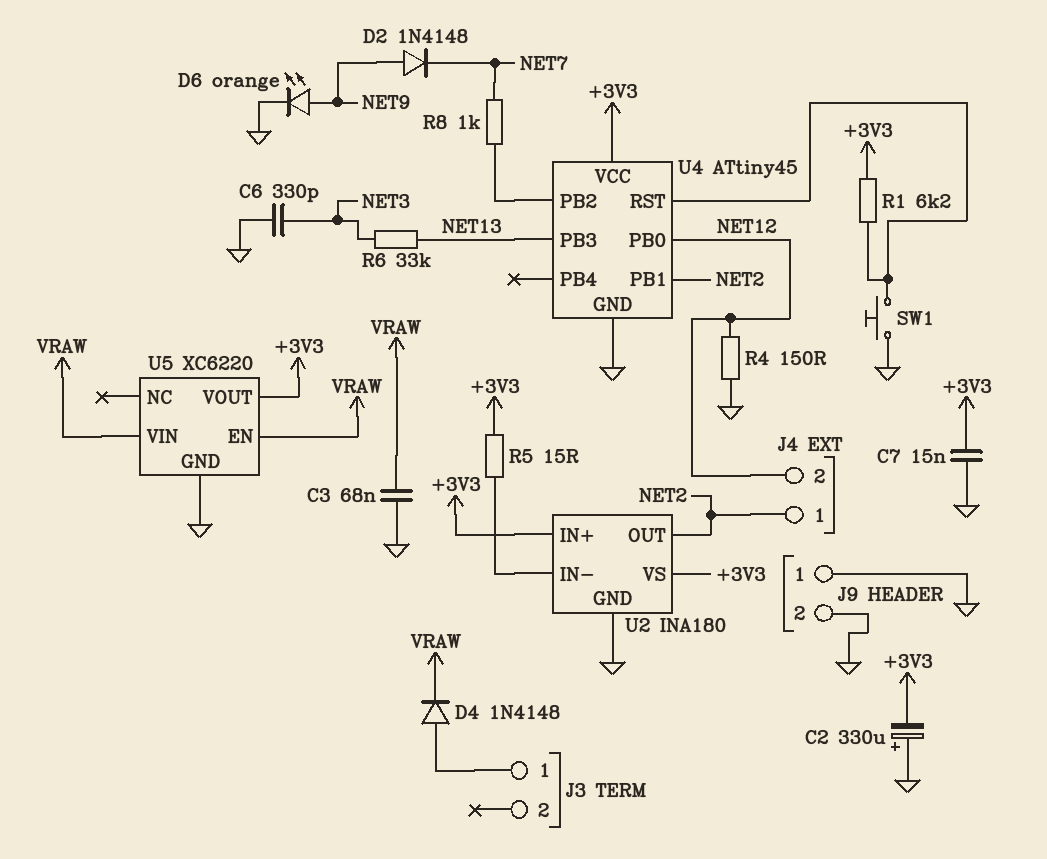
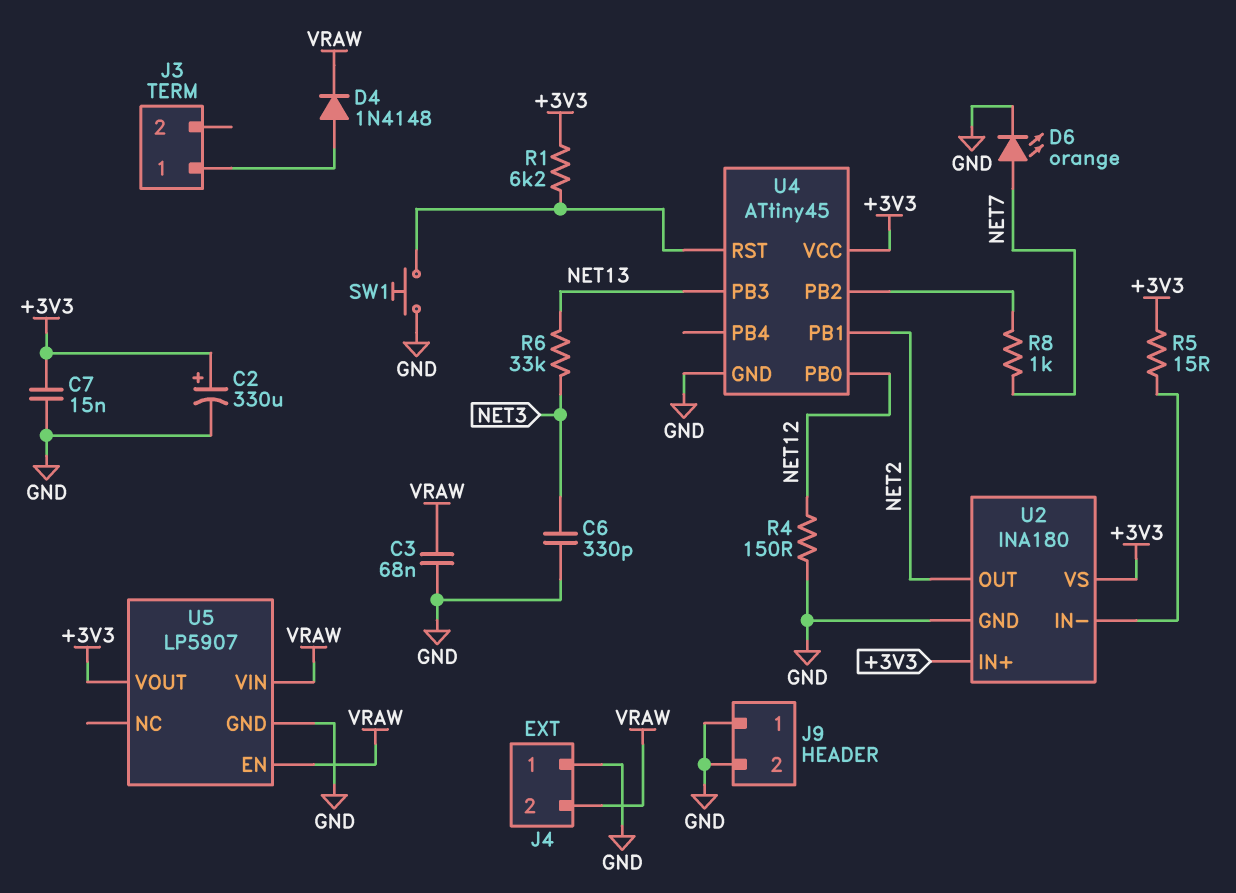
C2: 330uF (plus GND, minus +3V3) -> 330uF (plus +3V3, minus GND)
D2: diode 1N4148 (A NET9, K NET7) -> none
D6: LED orange (A NET9, K GND) -> LED orange (A NET7, K GND)
J4 pin 1: NET2 -> GND
J4 pin 2: NET12 -> VRAW
U5: XC6220 -> LP5907

